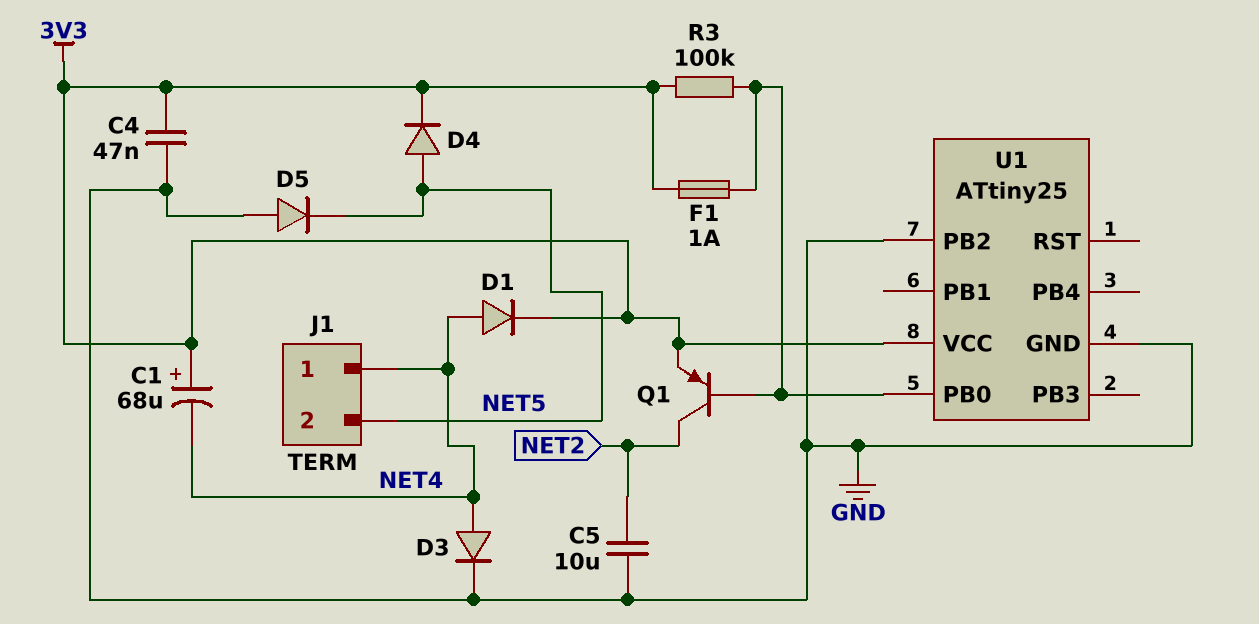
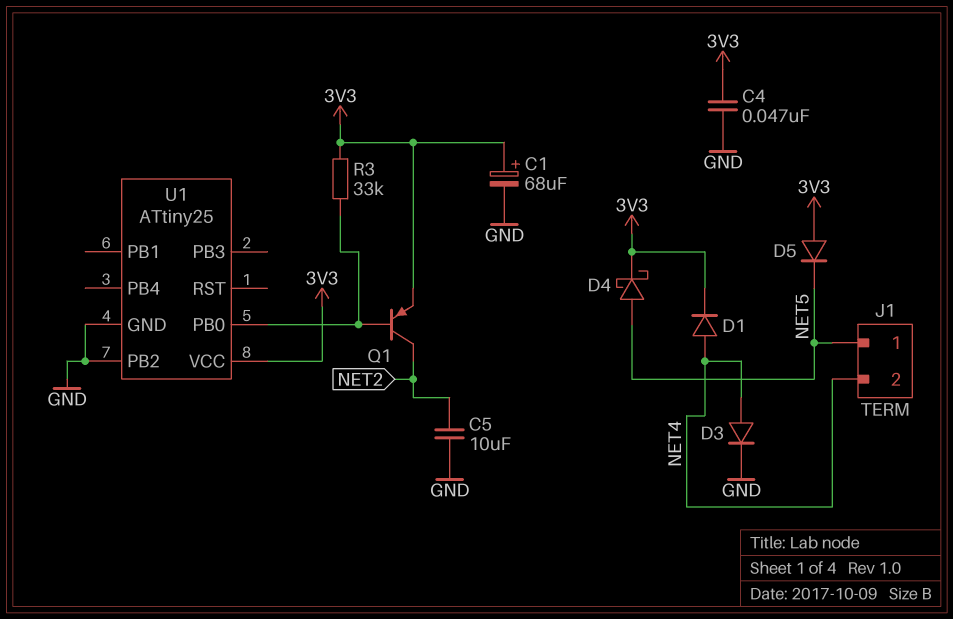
C1: 68uF (plus 3V3, minus NET4) -> 68uF (plus 3V3, minus GND)
D4: diode (A NET5, K 3V3) -> schottky (A NET5, K 3V3)
D5: diode (A GND, K NET5) -> diode (A 3V3, K NET5)
F1: 1A (3V3, U1/PB0) -> none
J1 pin 1: NET4 -> NET5
J1 pin 2: NET5 -> NET4
R3: 100k (3V3, U1/PB0) -> 33k (3V3, U1/PB0)

